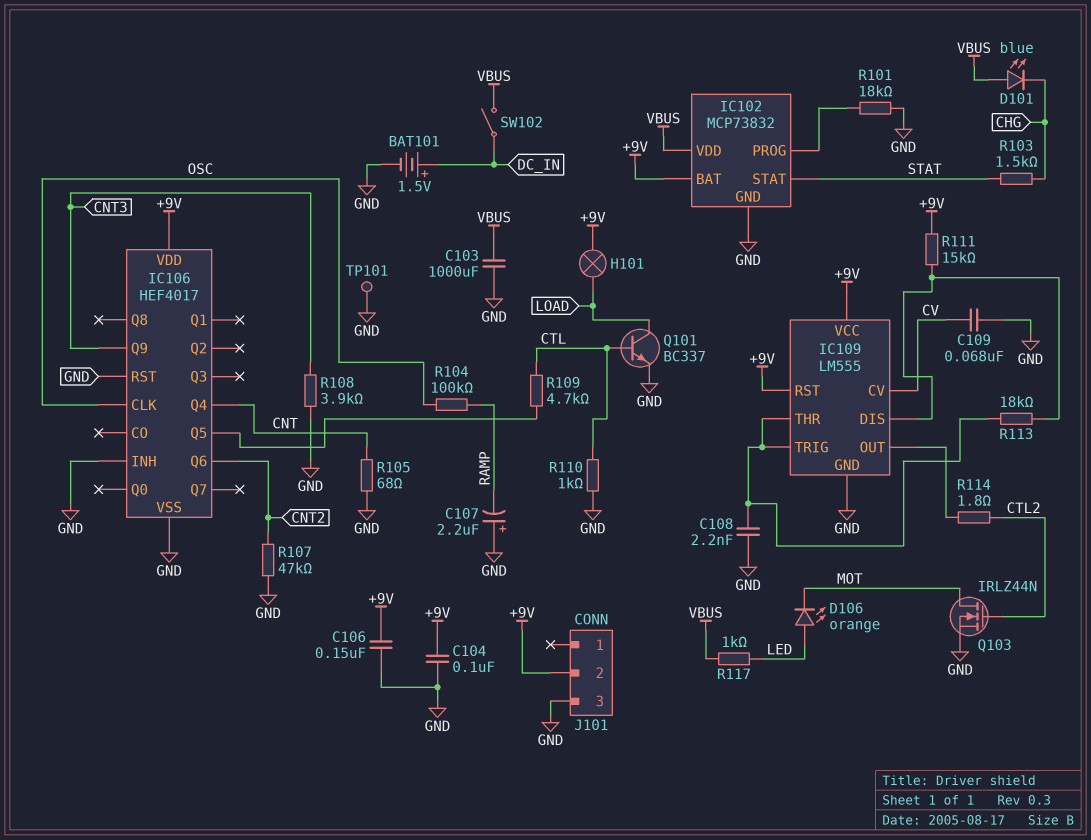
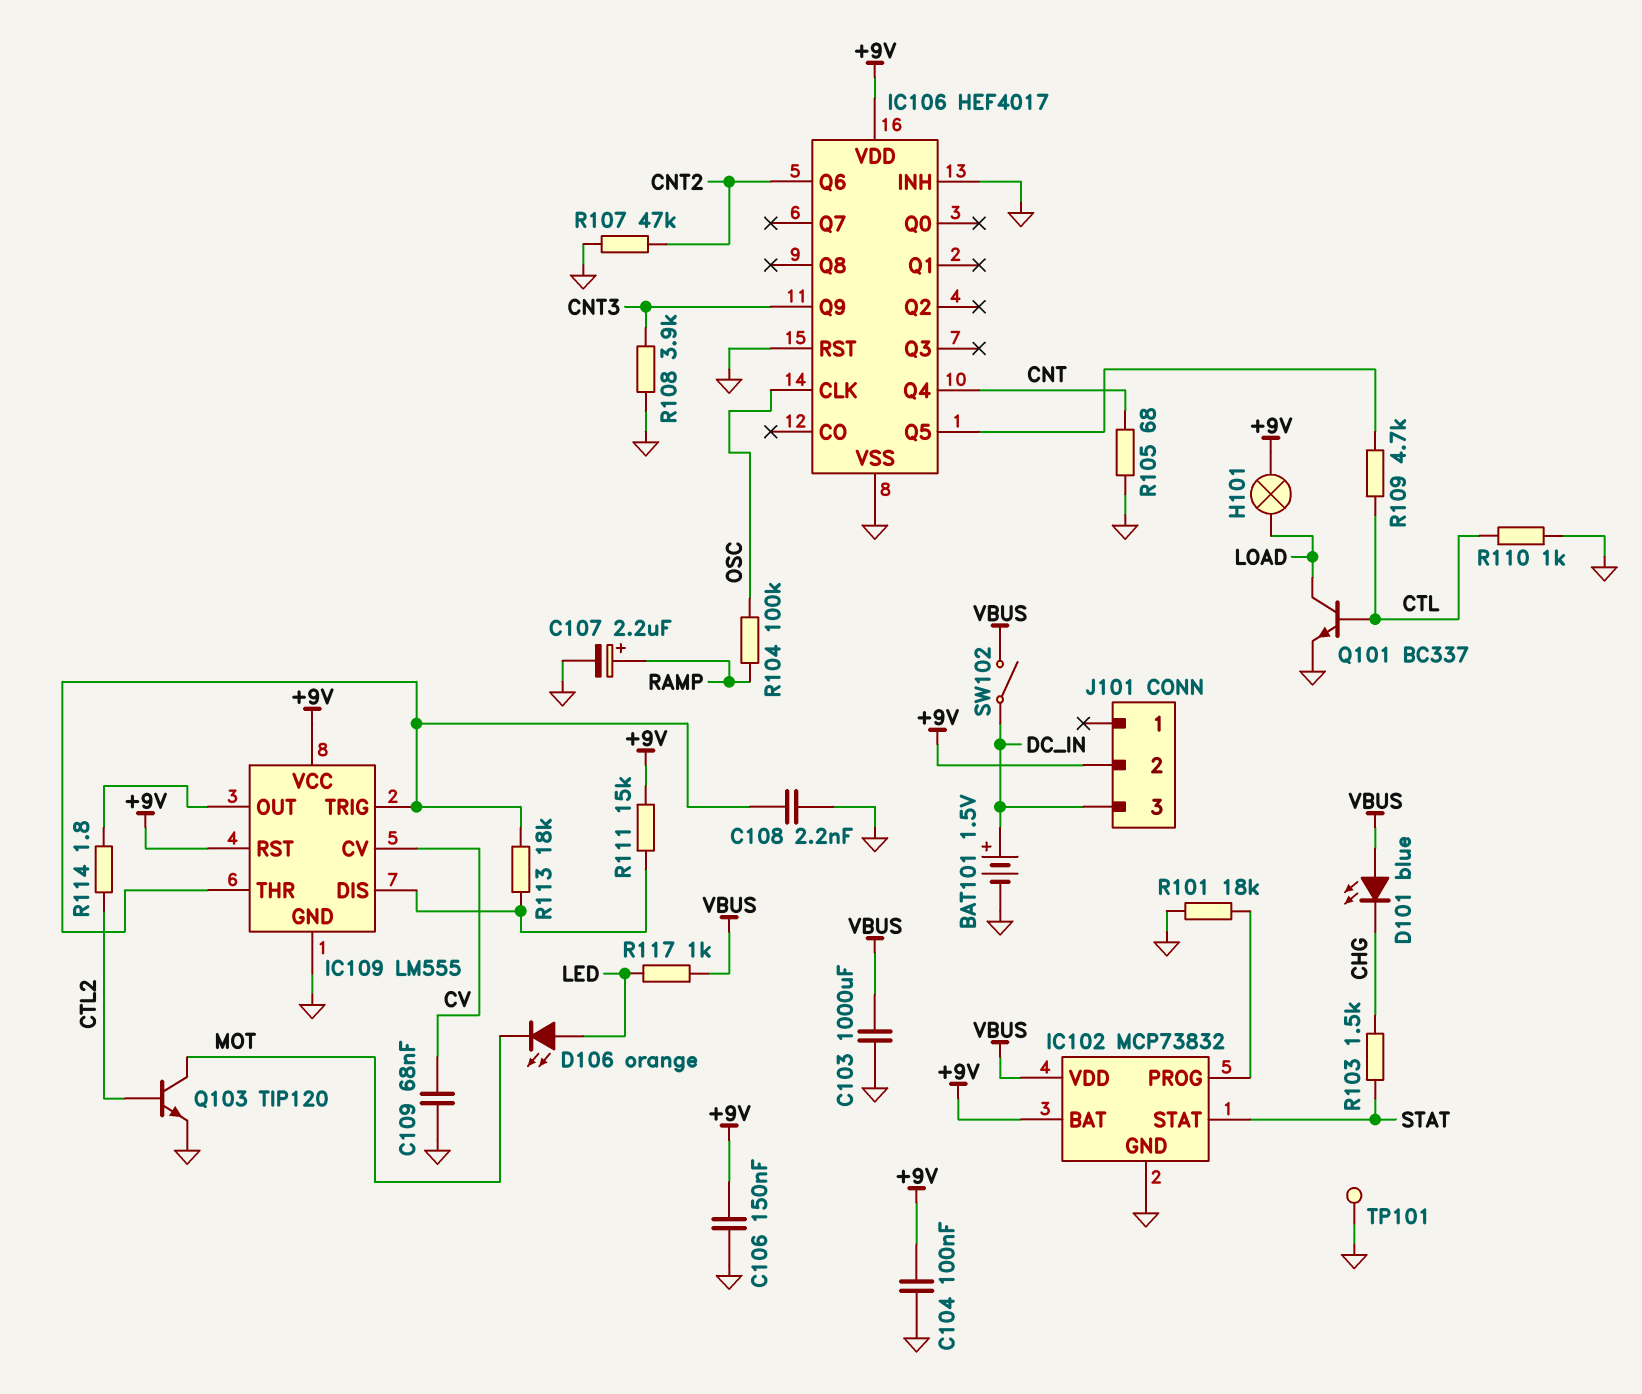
C107: 2.2uF (plus GND, minus RAMP) -> 2.2uF (plus RAMP, minus GND)
J101 pin 3: GND -> DC_IN
Q103: NMOS IRLZ44N (G CTL2, D MOT, S GND) -> NPN TIP120 (B CTL2, C MOT, E GND)

